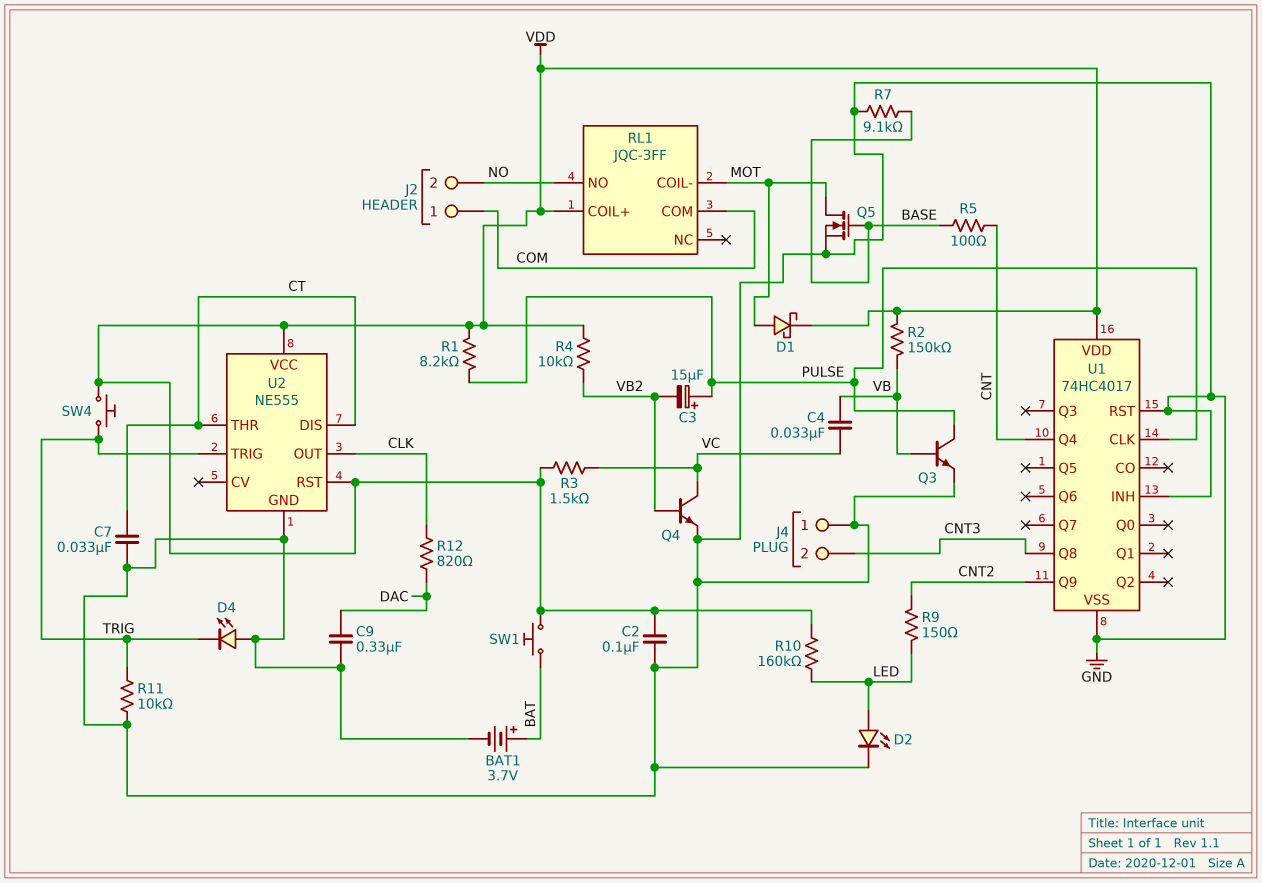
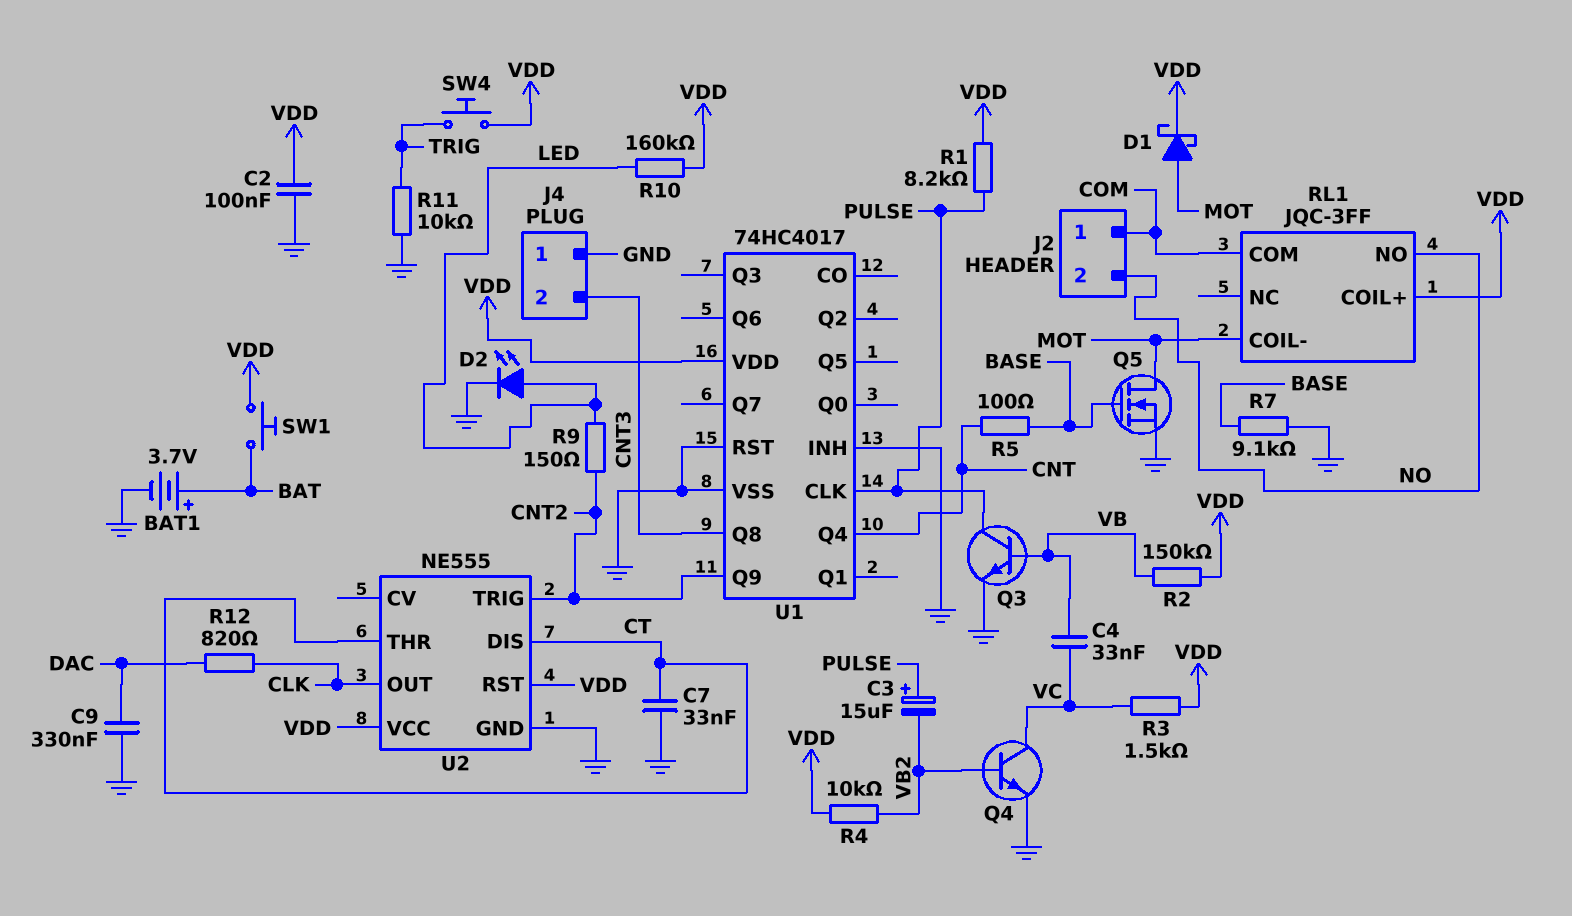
D4: LED (A GND, K TRIG) -> none
U2 pin TRIG: TRIG -> CNT2

